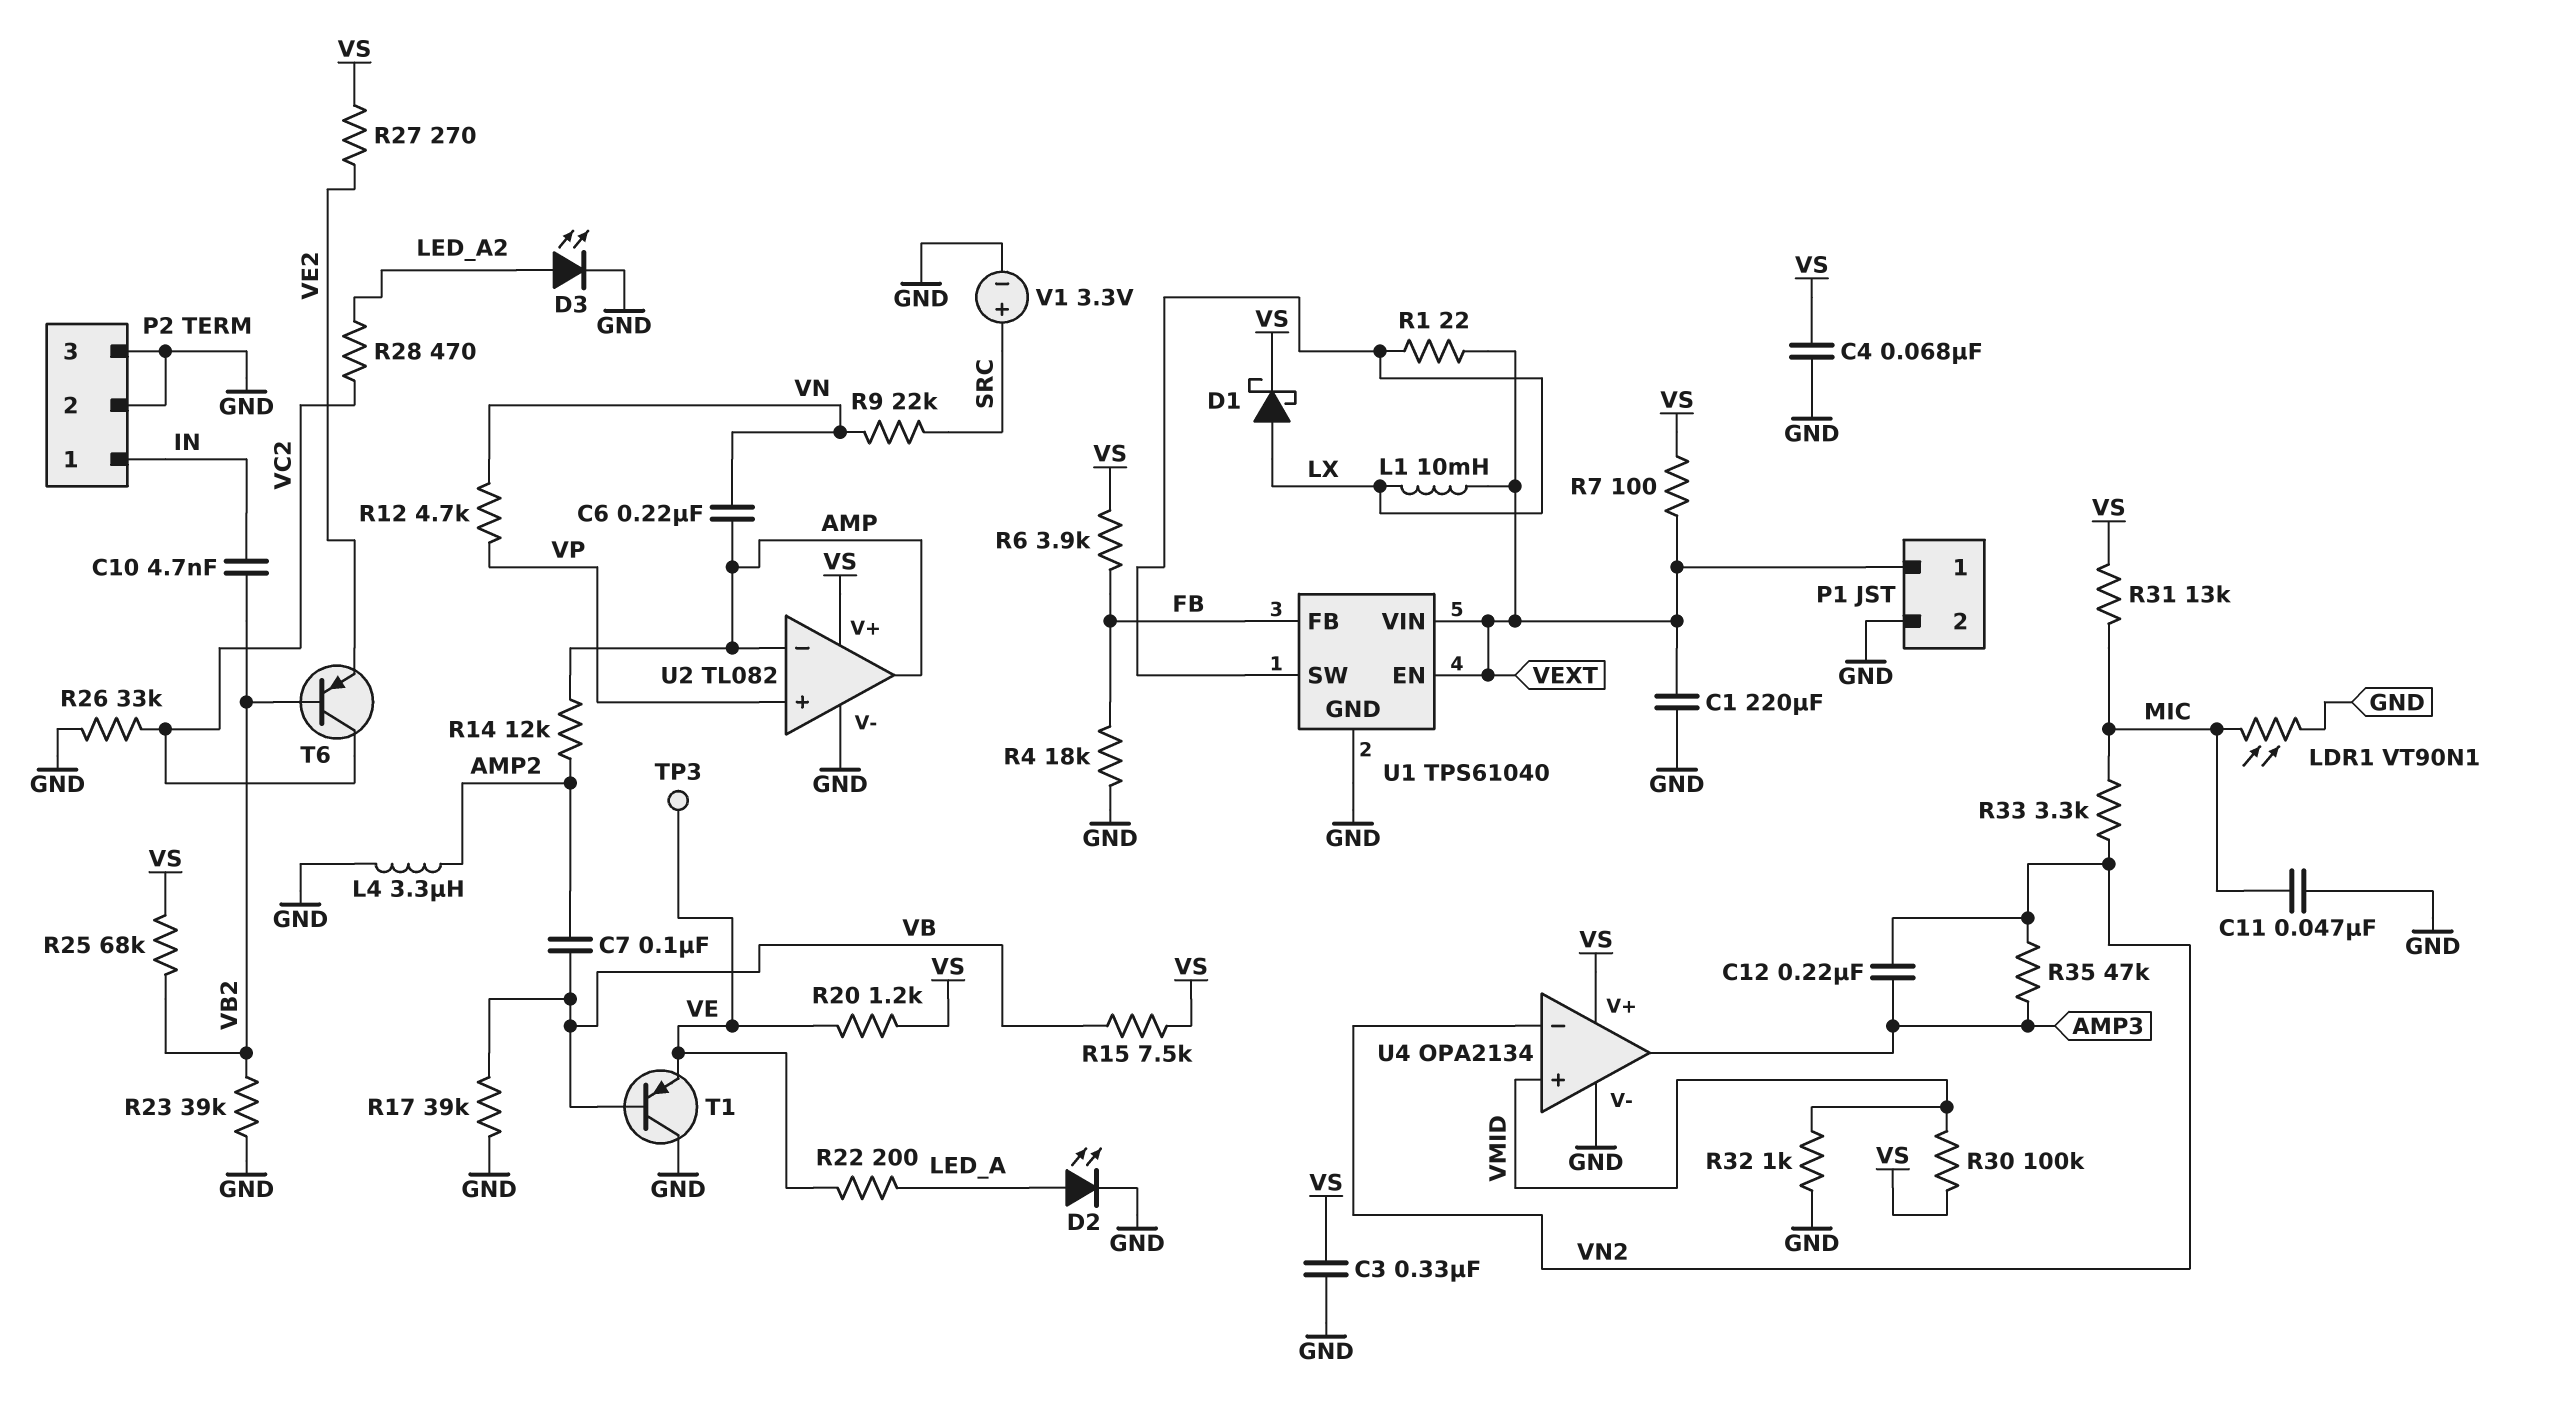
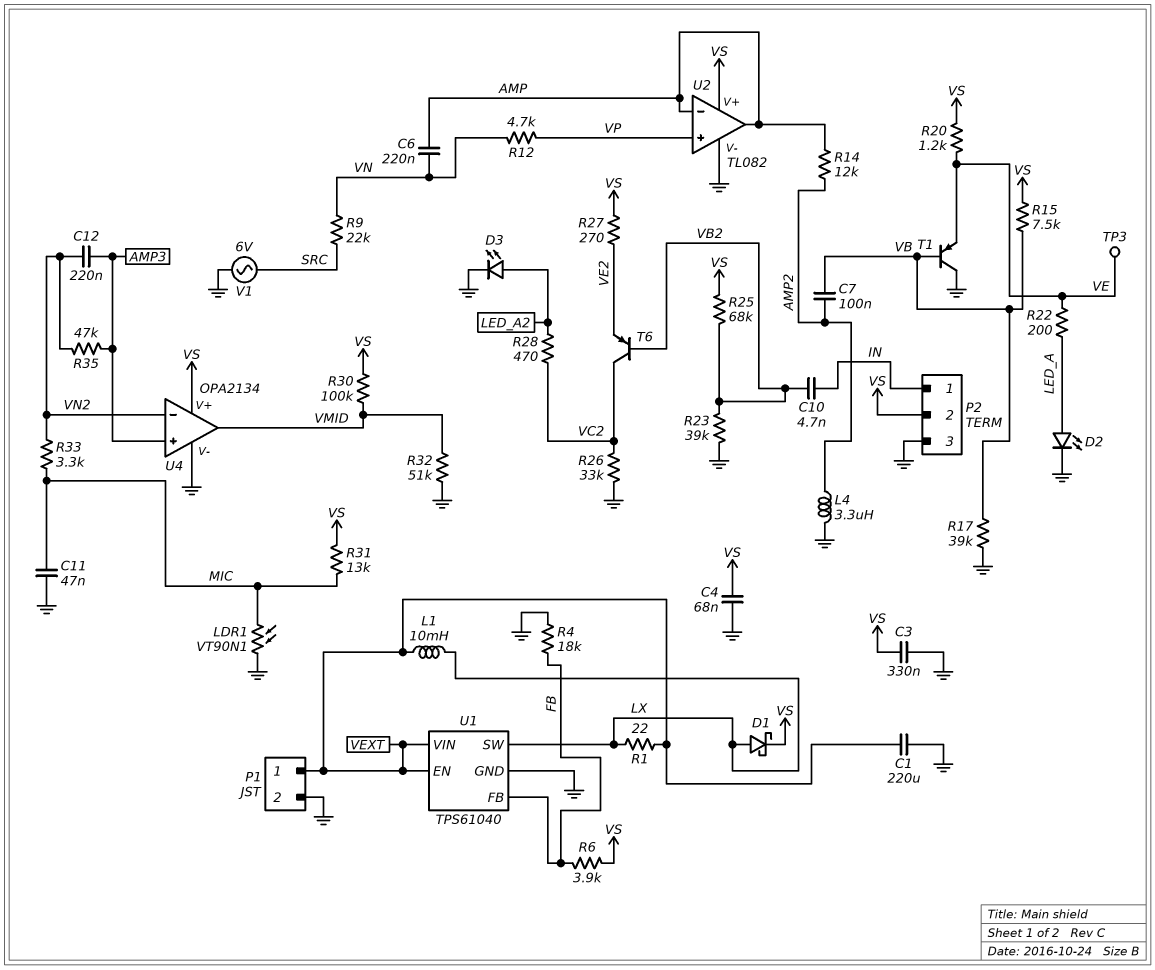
P2 pin 2: GND -> VS
R7: 100 (VEXT, VS) -> none
R32: 1k (GND, VMID) -> 51k (GND, VMID)
U4 pin in+: VMID -> AMP3
U4 pin out: AMP3 -> VMID
V1: 3.3V (plus SRC, minus GND) -> AC 6V (GND, SRC)

